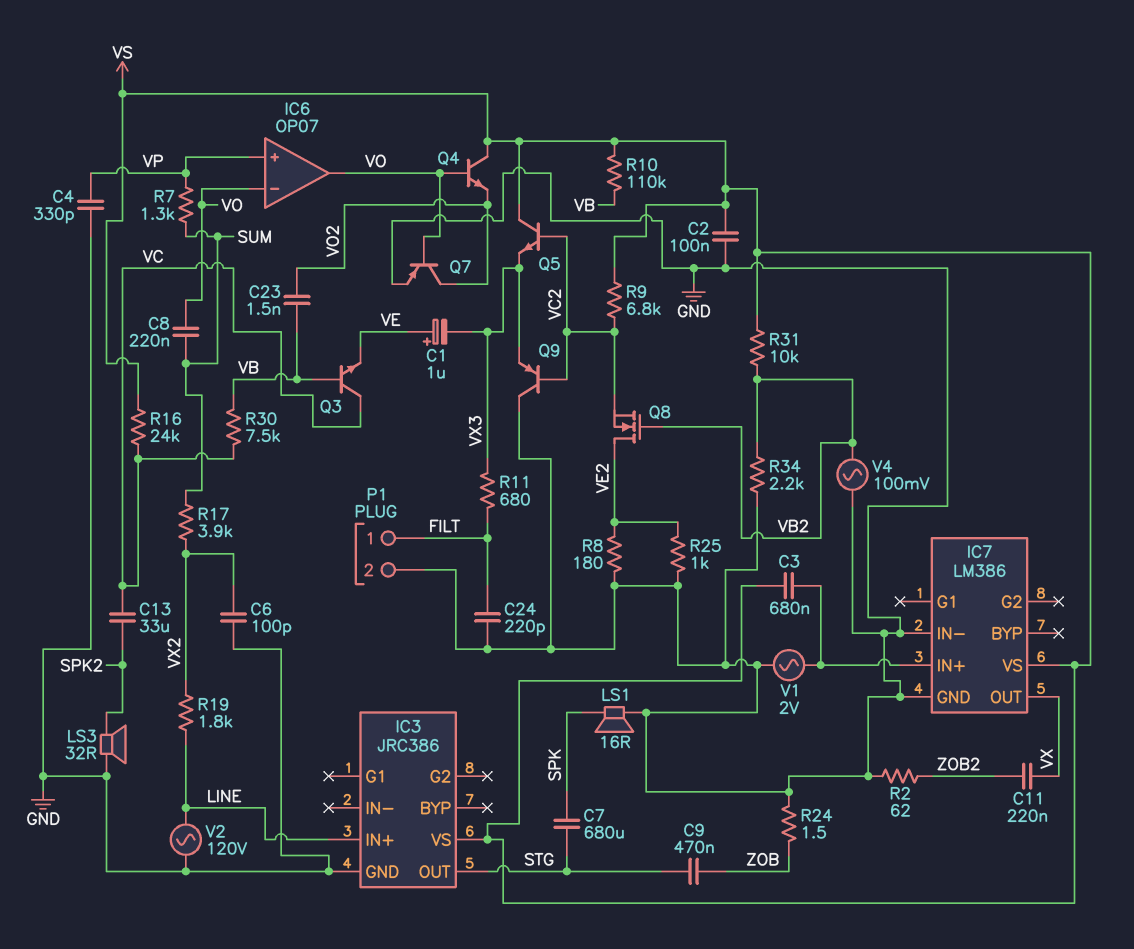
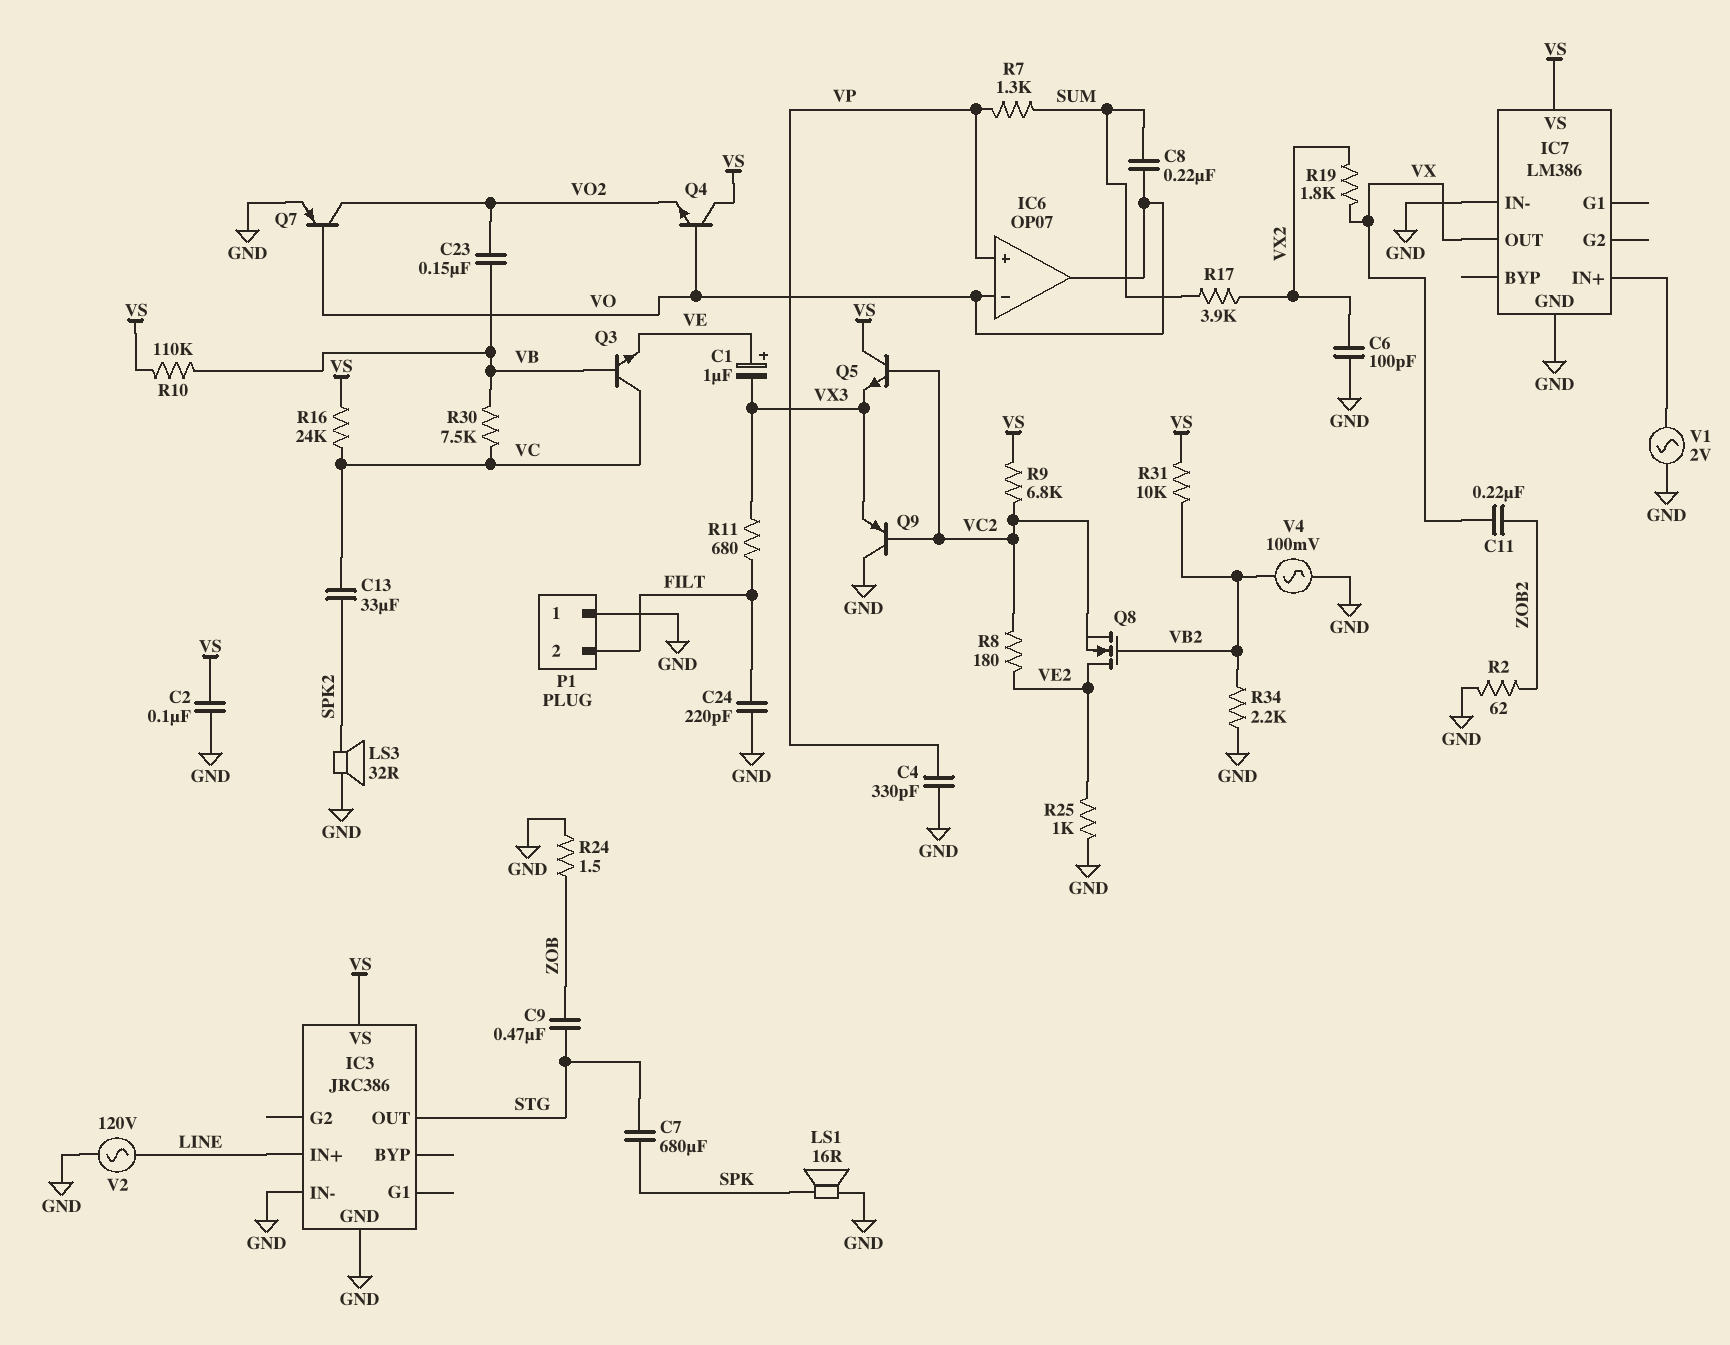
C3: 680nF (IC7/IN+, VS) -> none
C23: 1.5nF (VB, VO2) -> 150nF (VB, VO2)
IC3 pin IN-: none -> GND
P1 pin 1: FILT -> GND
P1 pin 2: GND -> FILT
R8: 180 (GND, VE2) -> 180 (VC2, VE2)
R19: 1.8k (LINE, VX2) -> 1.8k (VX, VX2)

